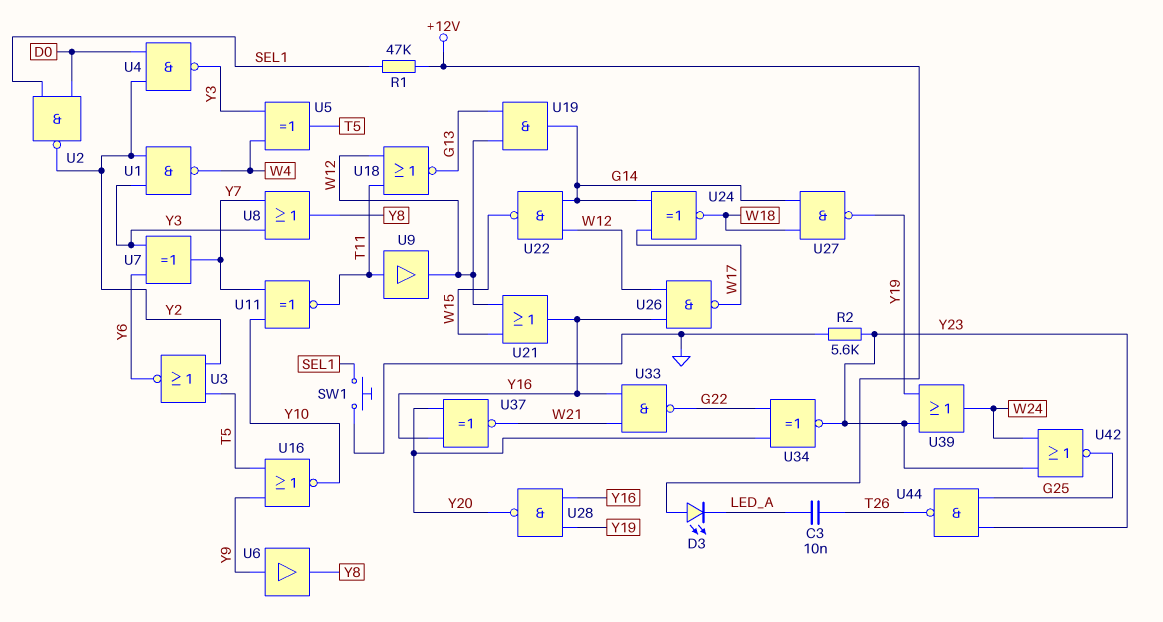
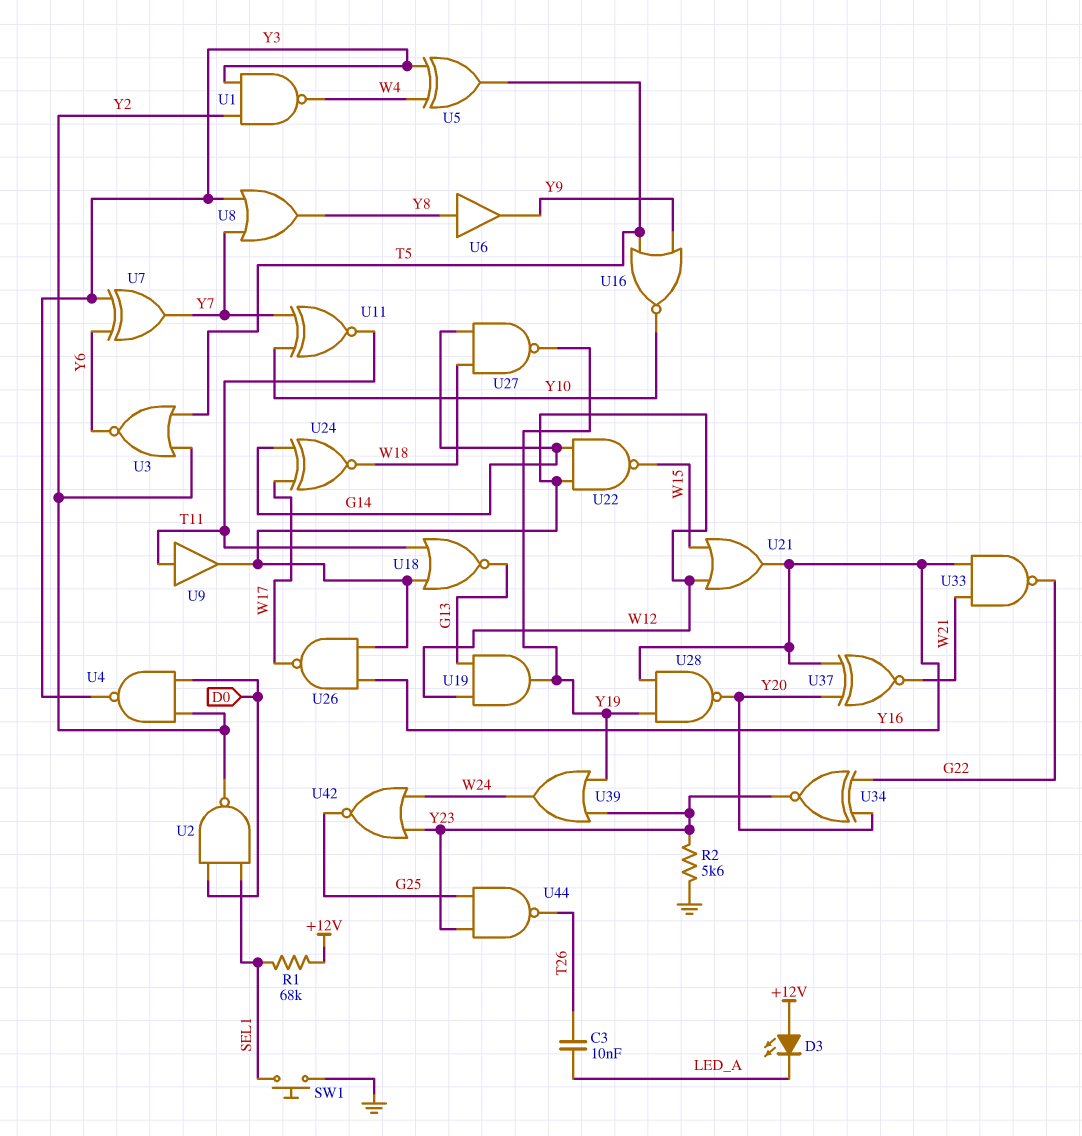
R1: 47k (+12V, SEL1) -> 68k (+12V, SEL1)
U6: buffer (in Y9, out Y8) -> buffer (in Y8, out Y9)
U19: AND (in G13, in W12, out G14) -> AND (in G13, in W12, out Y19)

